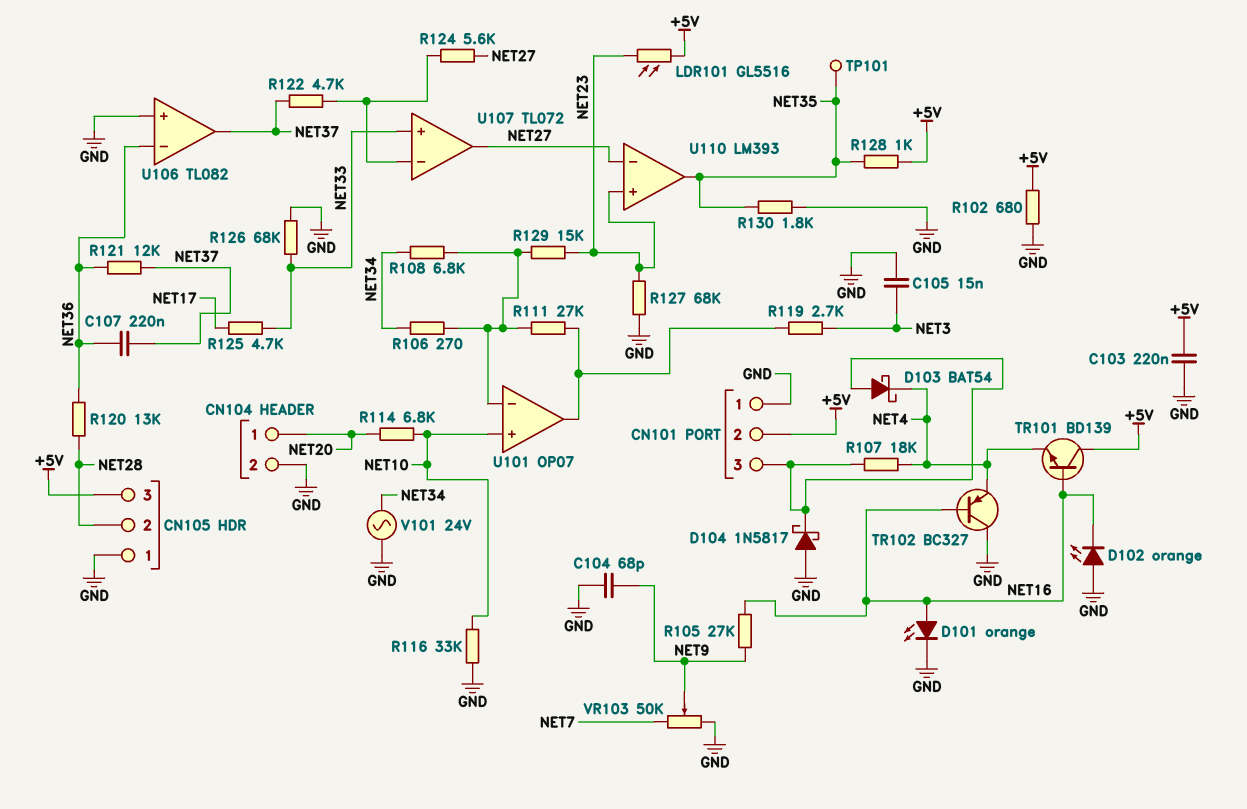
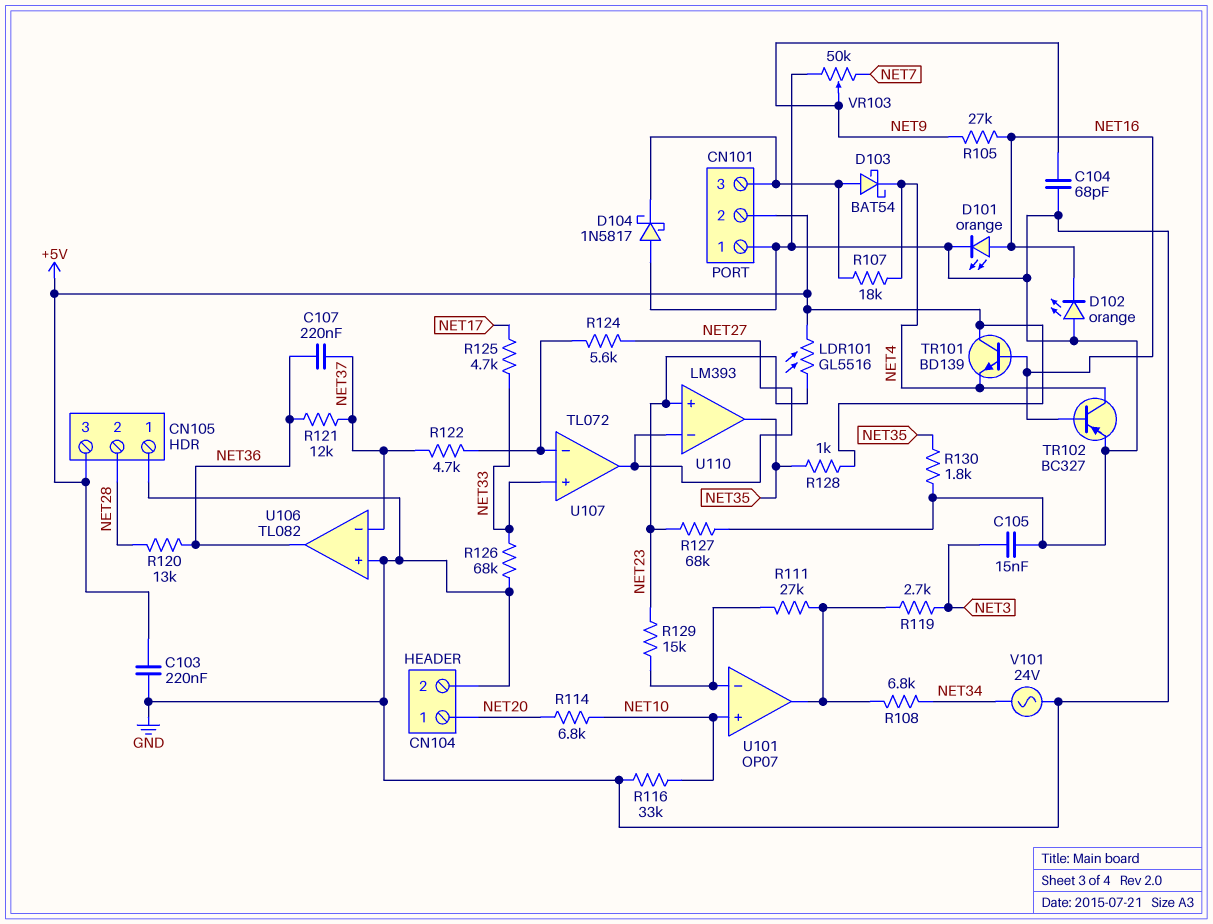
R102: 680 (+5V, GND) -> none
R106: 270 (NET34, U101/in-) -> none
R108: 6.8k (NET34, U101/in-) -> 6.8k (NET34, U101/out)
TP101: test point (NET35) -> none
TR102: PNP BC327 (B NET16, C GND, E NET4) -> PNP BC327 (B NET16, C NET4, E GND)
U106 pin in-: NET36 -> NET37
U106 pin out: NET37 -> NET36

